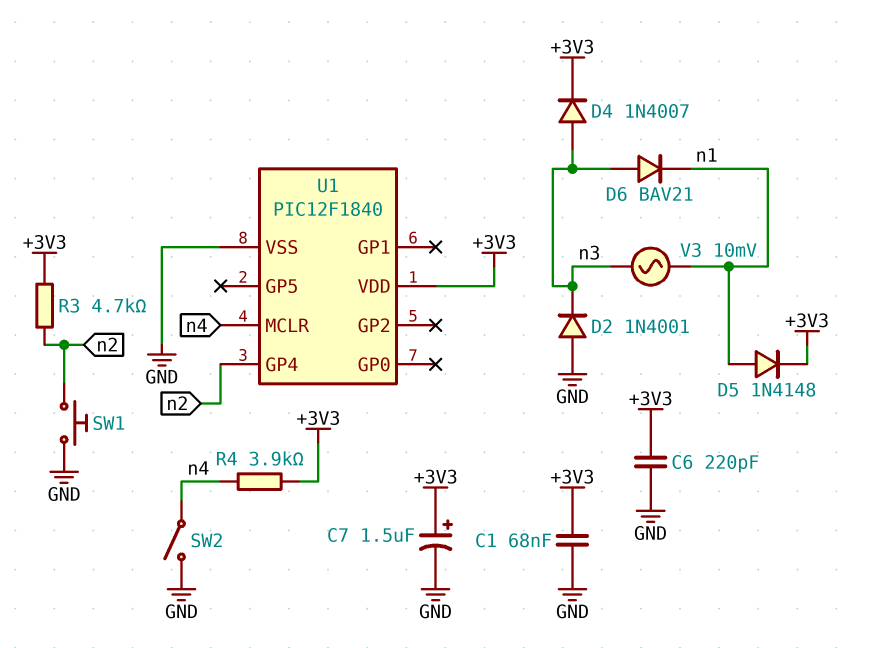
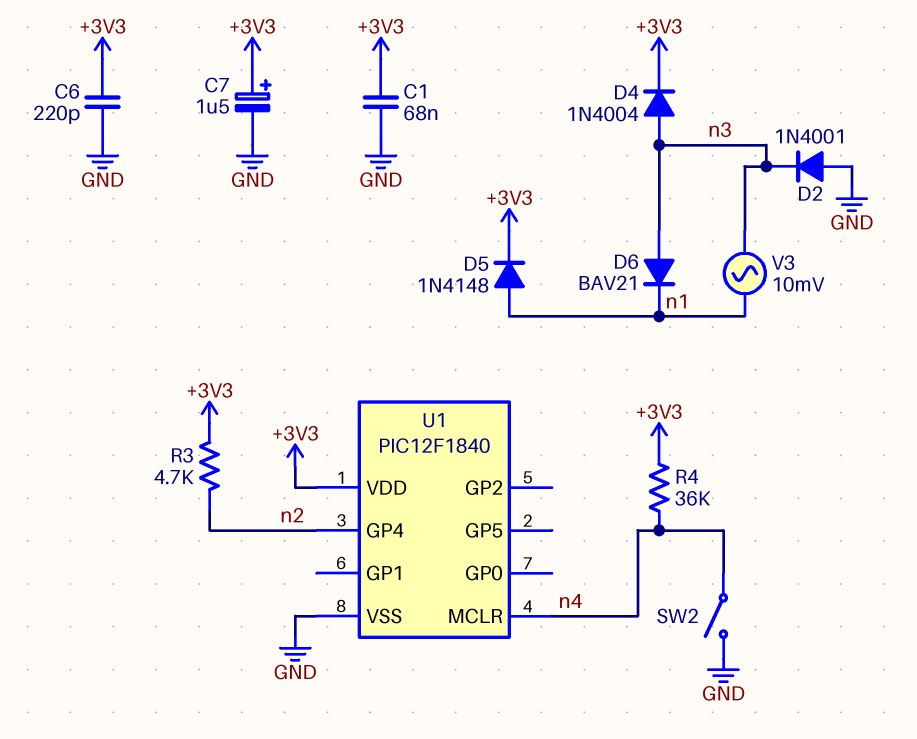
D4: diode 1N4007 (A n3, K +3V3) -> diode 1N4004 (A n3, K +3V3)
R4: 3.9k (+3V3, n4) -> 36k (+3V3, n4)
SW1: button (GND, n2) -> none

